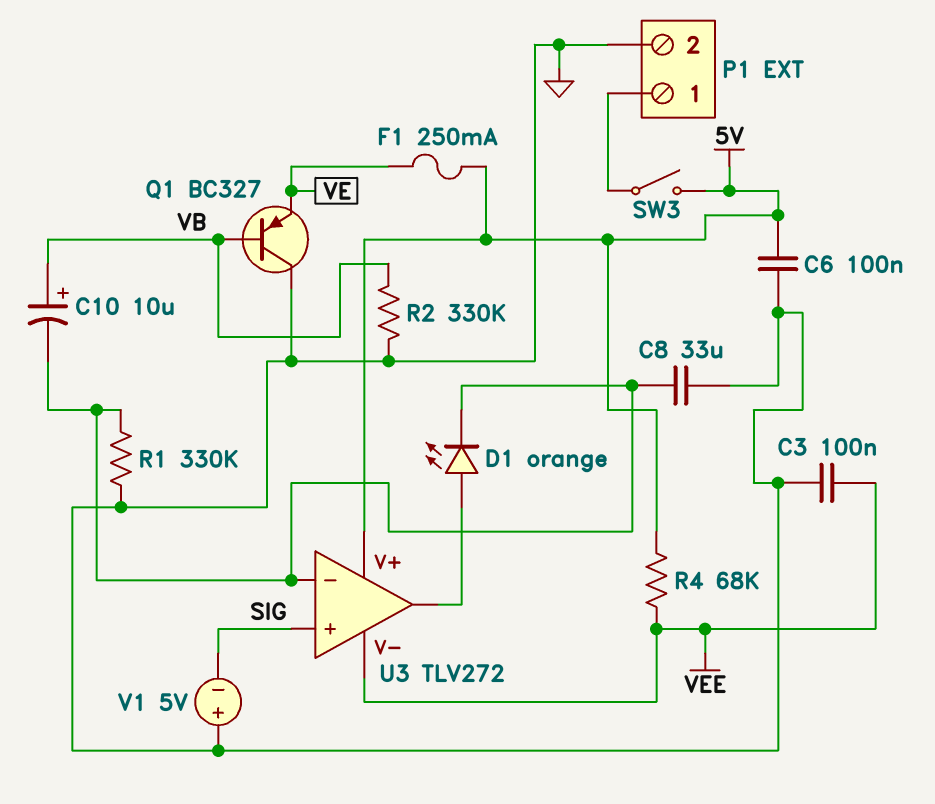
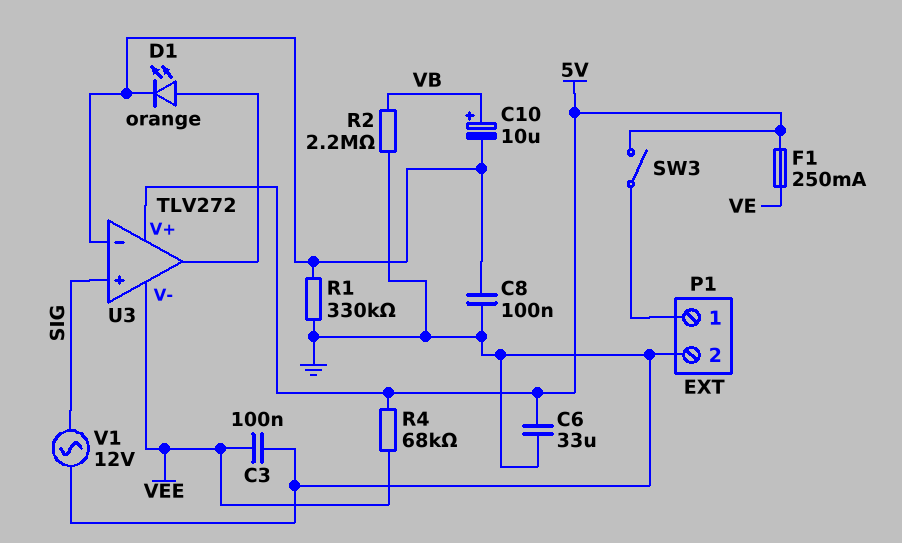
C6: 100nF (5V, GND) -> 33uF (5V, GND)
C8: 33uF (GND, U3/in-) -> 100nF (GND, U3/in-)
Q1: PNP BC327 (B VB, C GND, E VE) -> none
R2: 330k (GND, VB) -> 2.2M (GND, VB)
V1: 5V (plus GND, minus SIG) -> AC 12V (GND, SIG)

